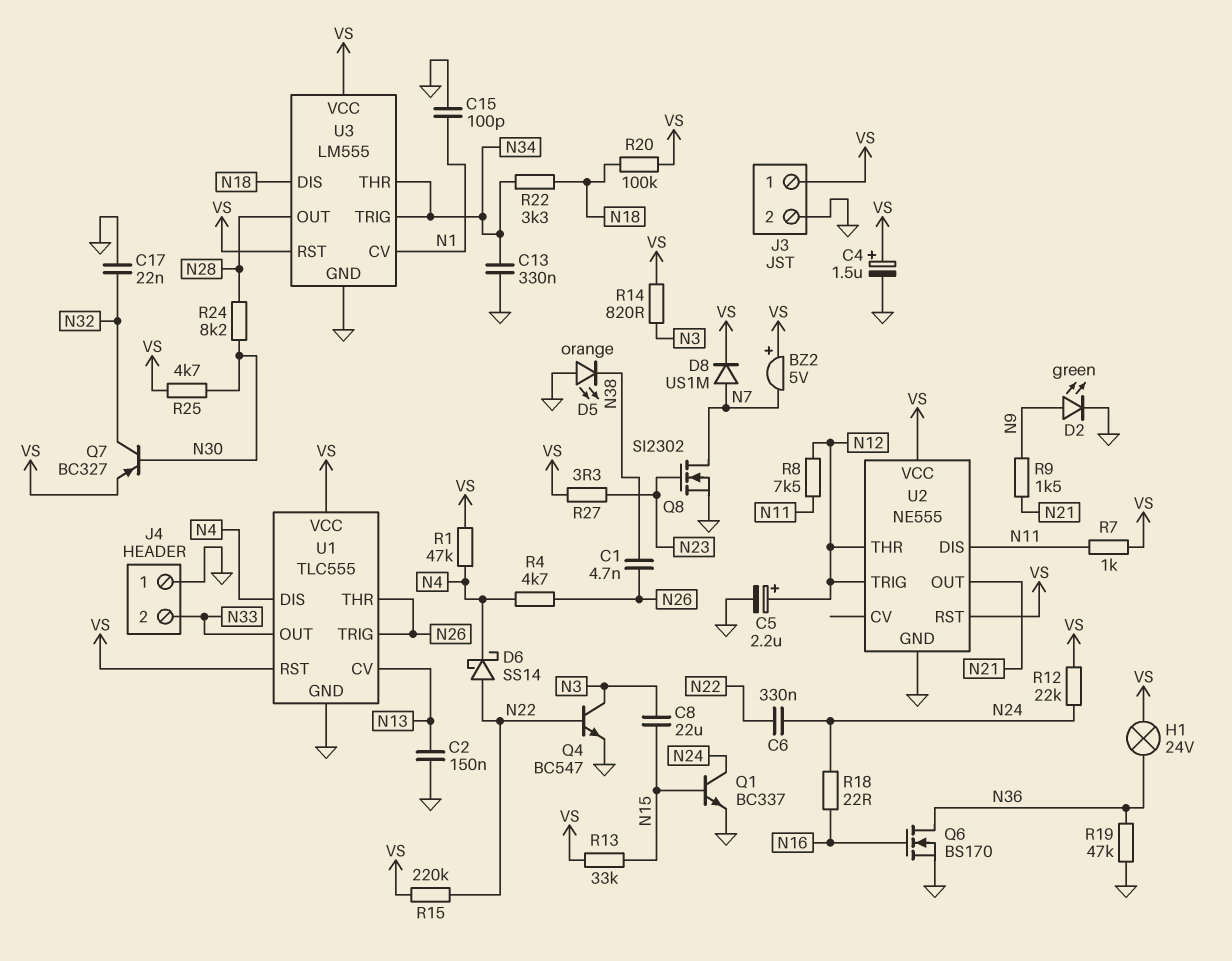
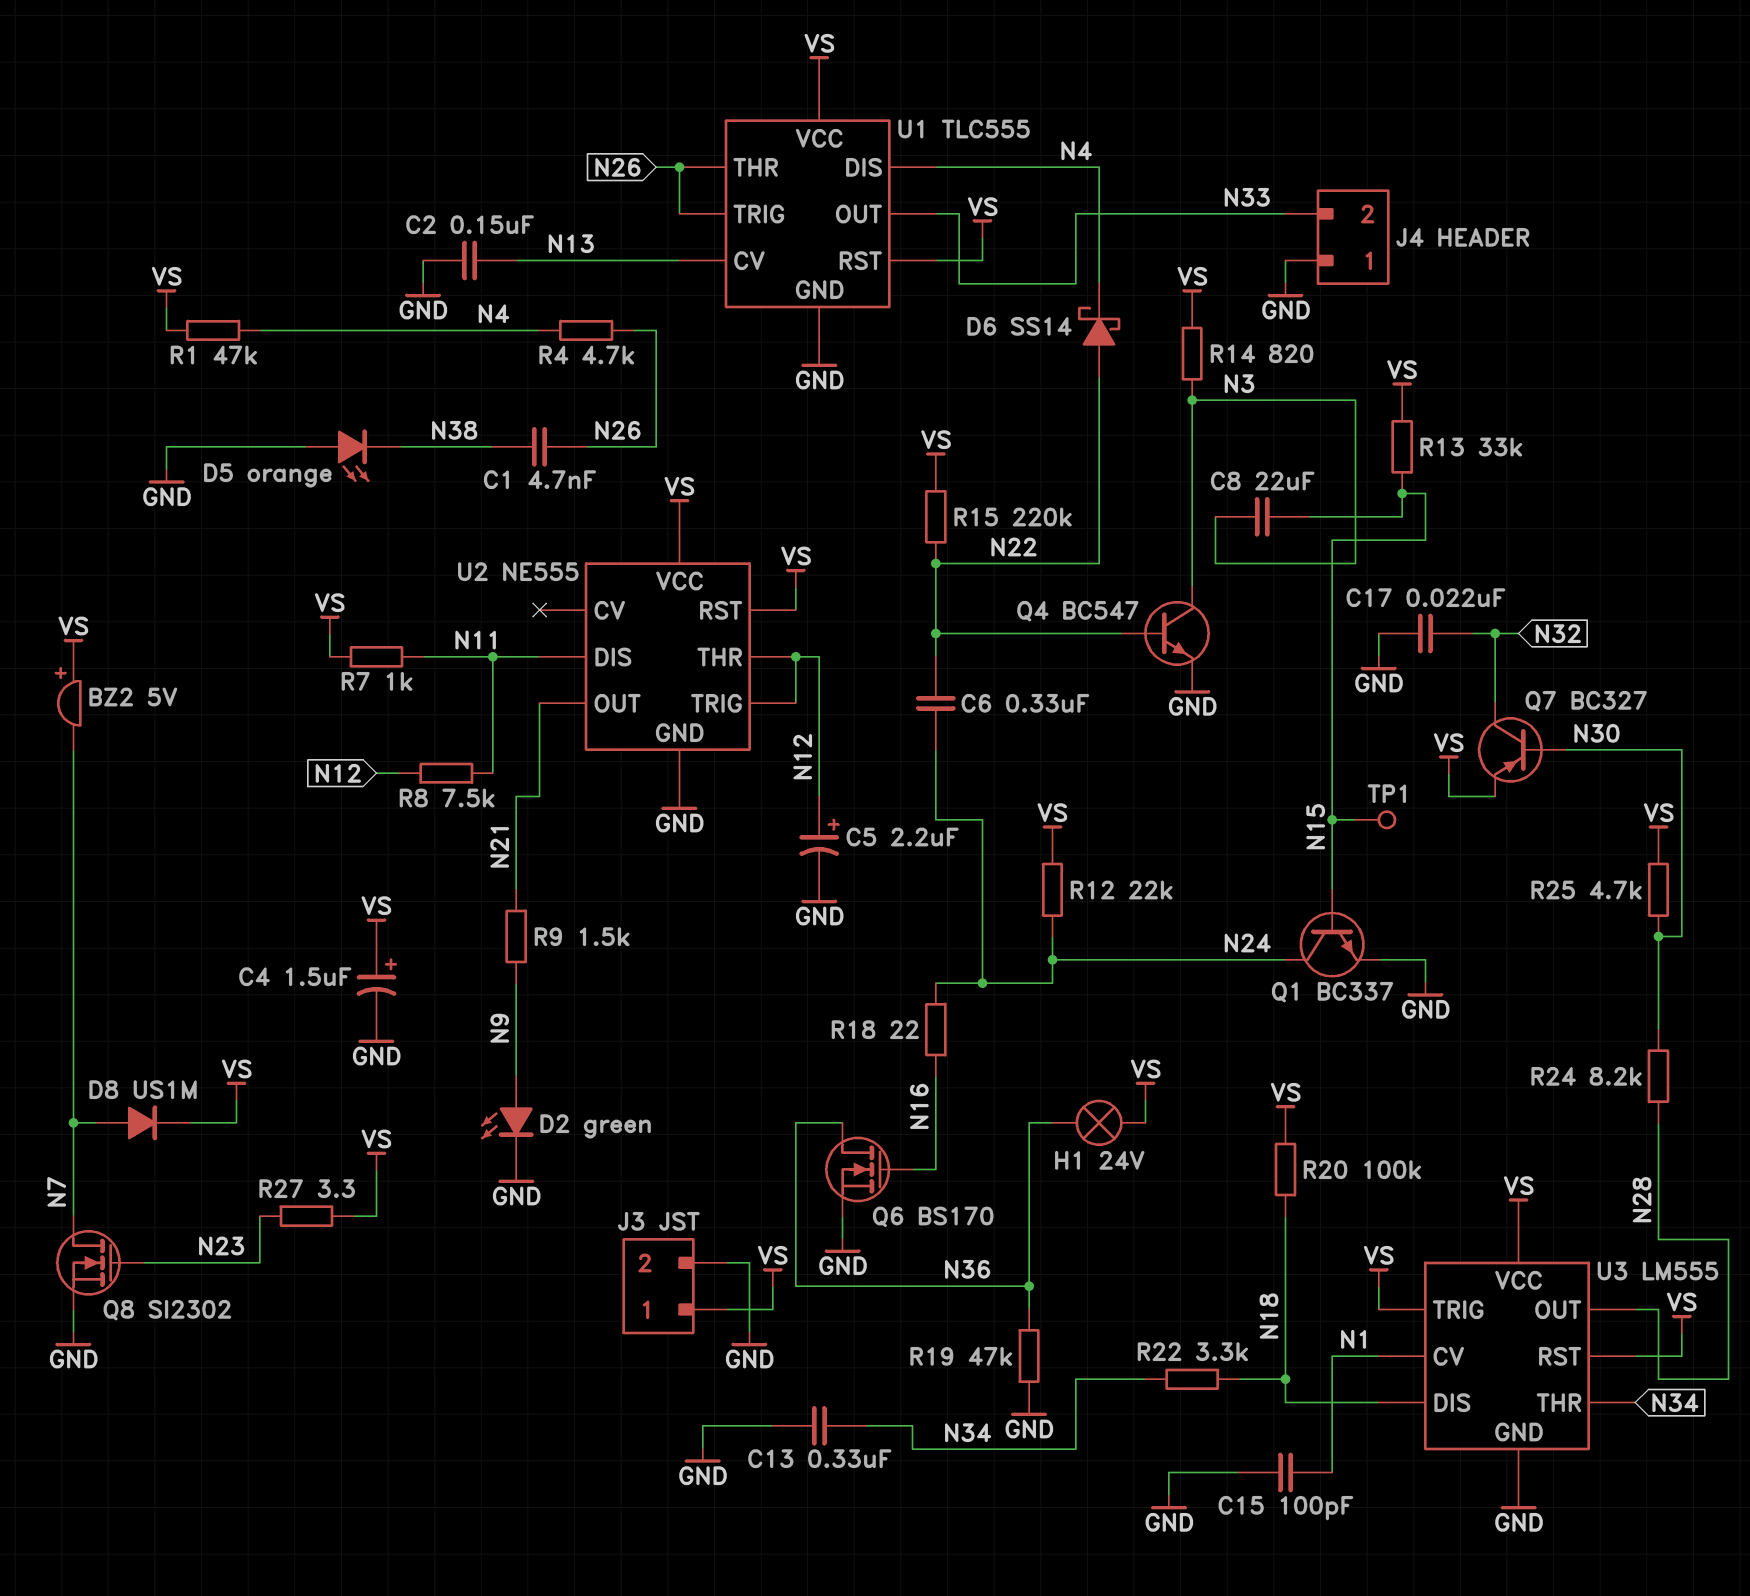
TP1: none -> test point (N15)
U3 pin TRIG: N34 -> VS

